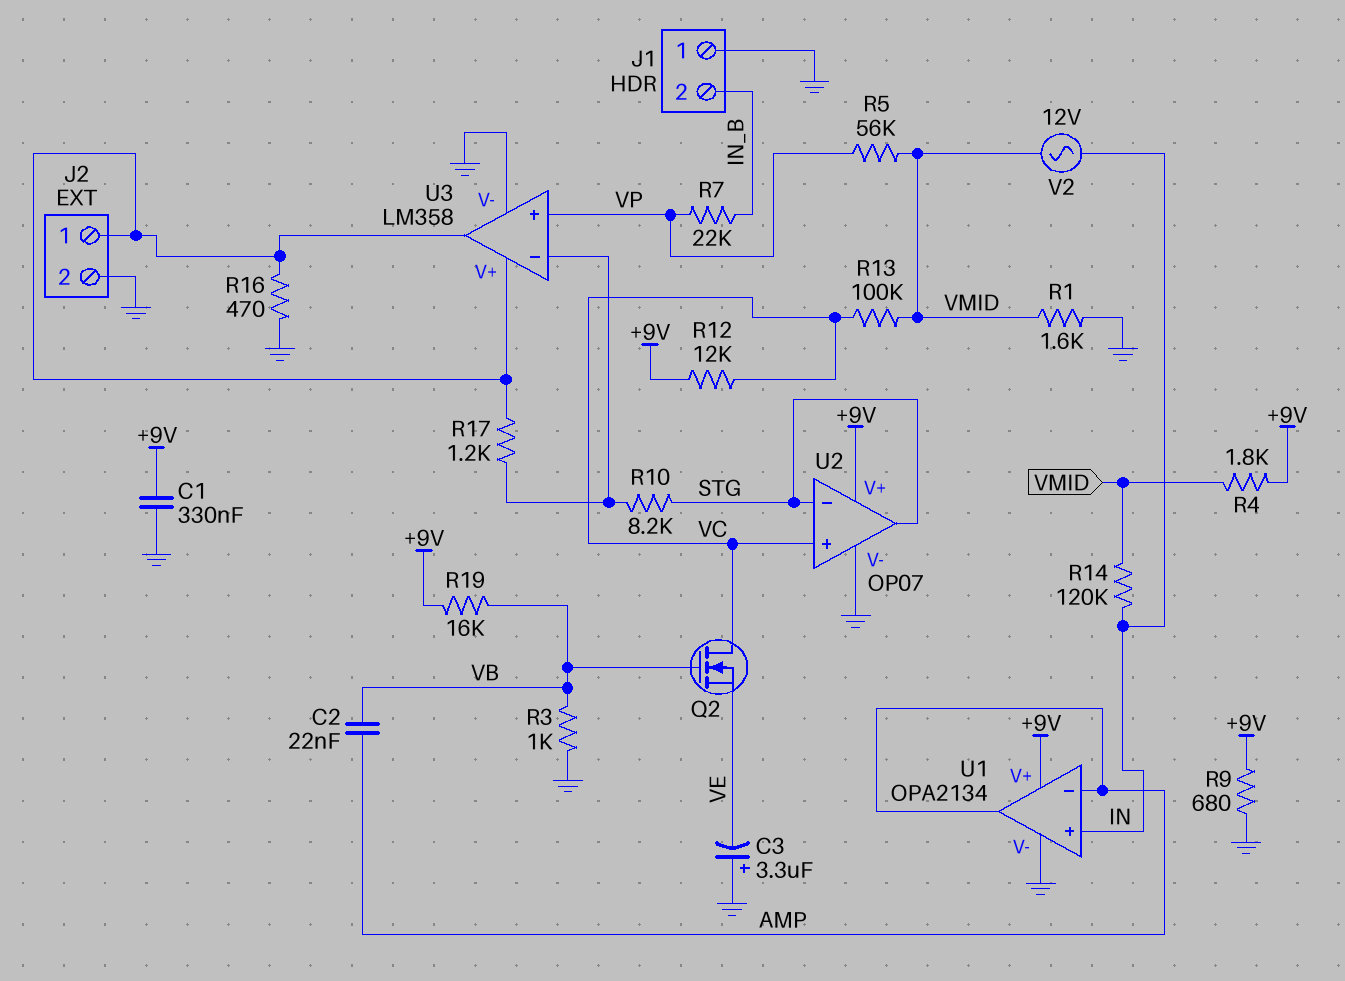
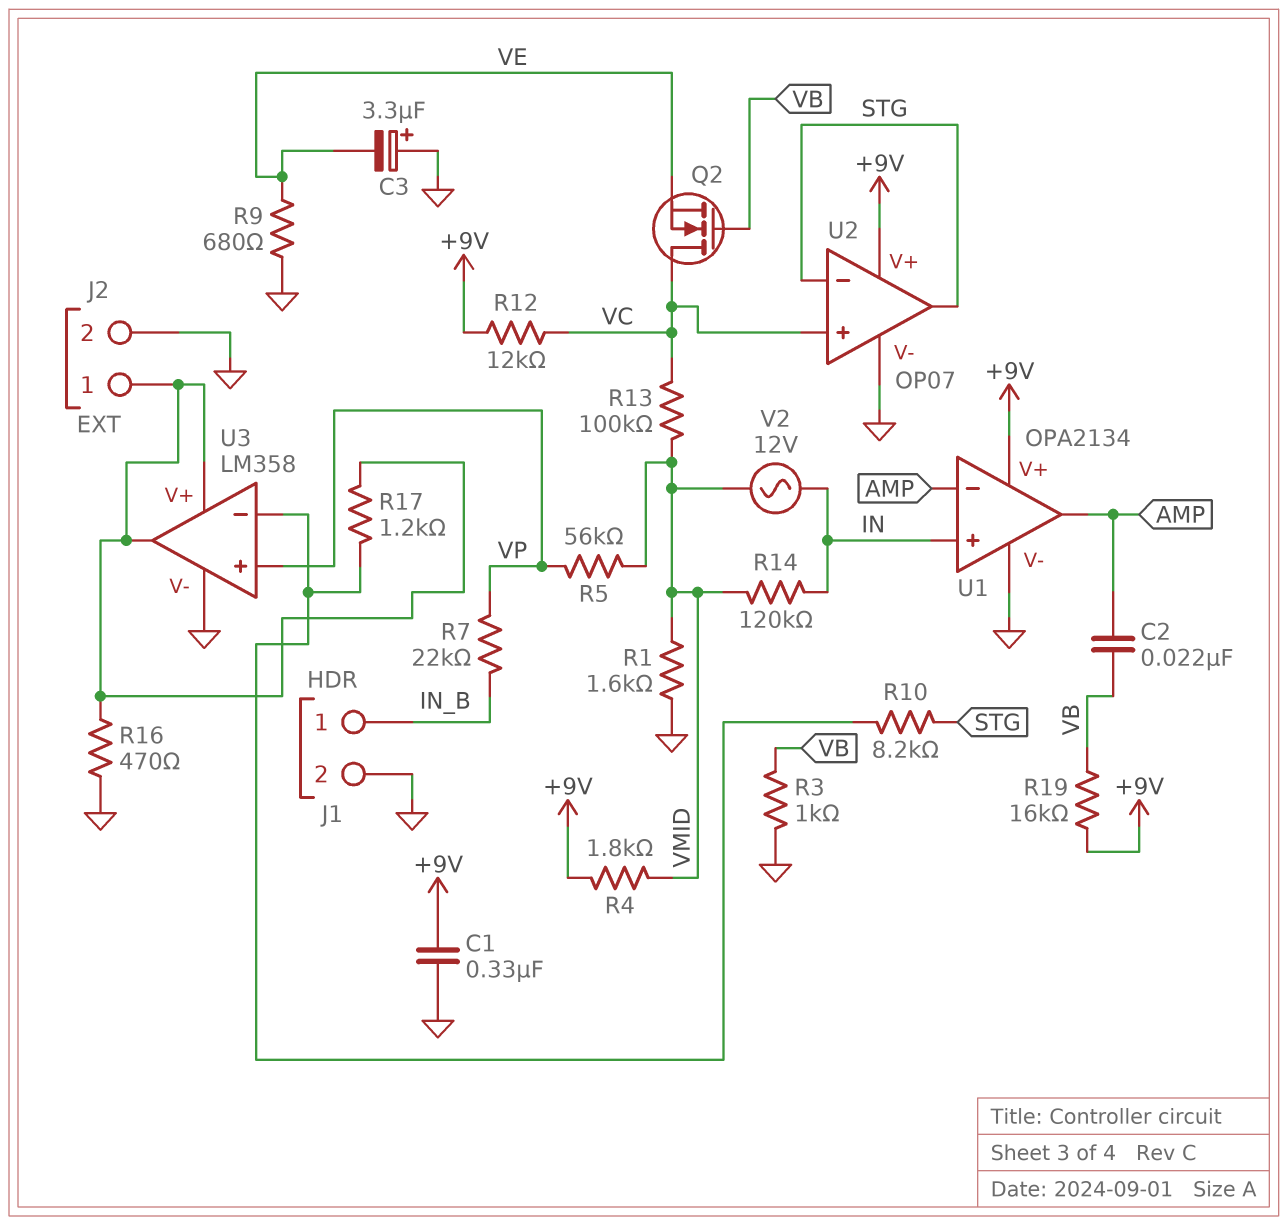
J1 pin 1: GND -> IN_B
J1 pin 2: IN_B -> GND
R9: 680 (+9V, GND) -> 680 (GND, VE)

